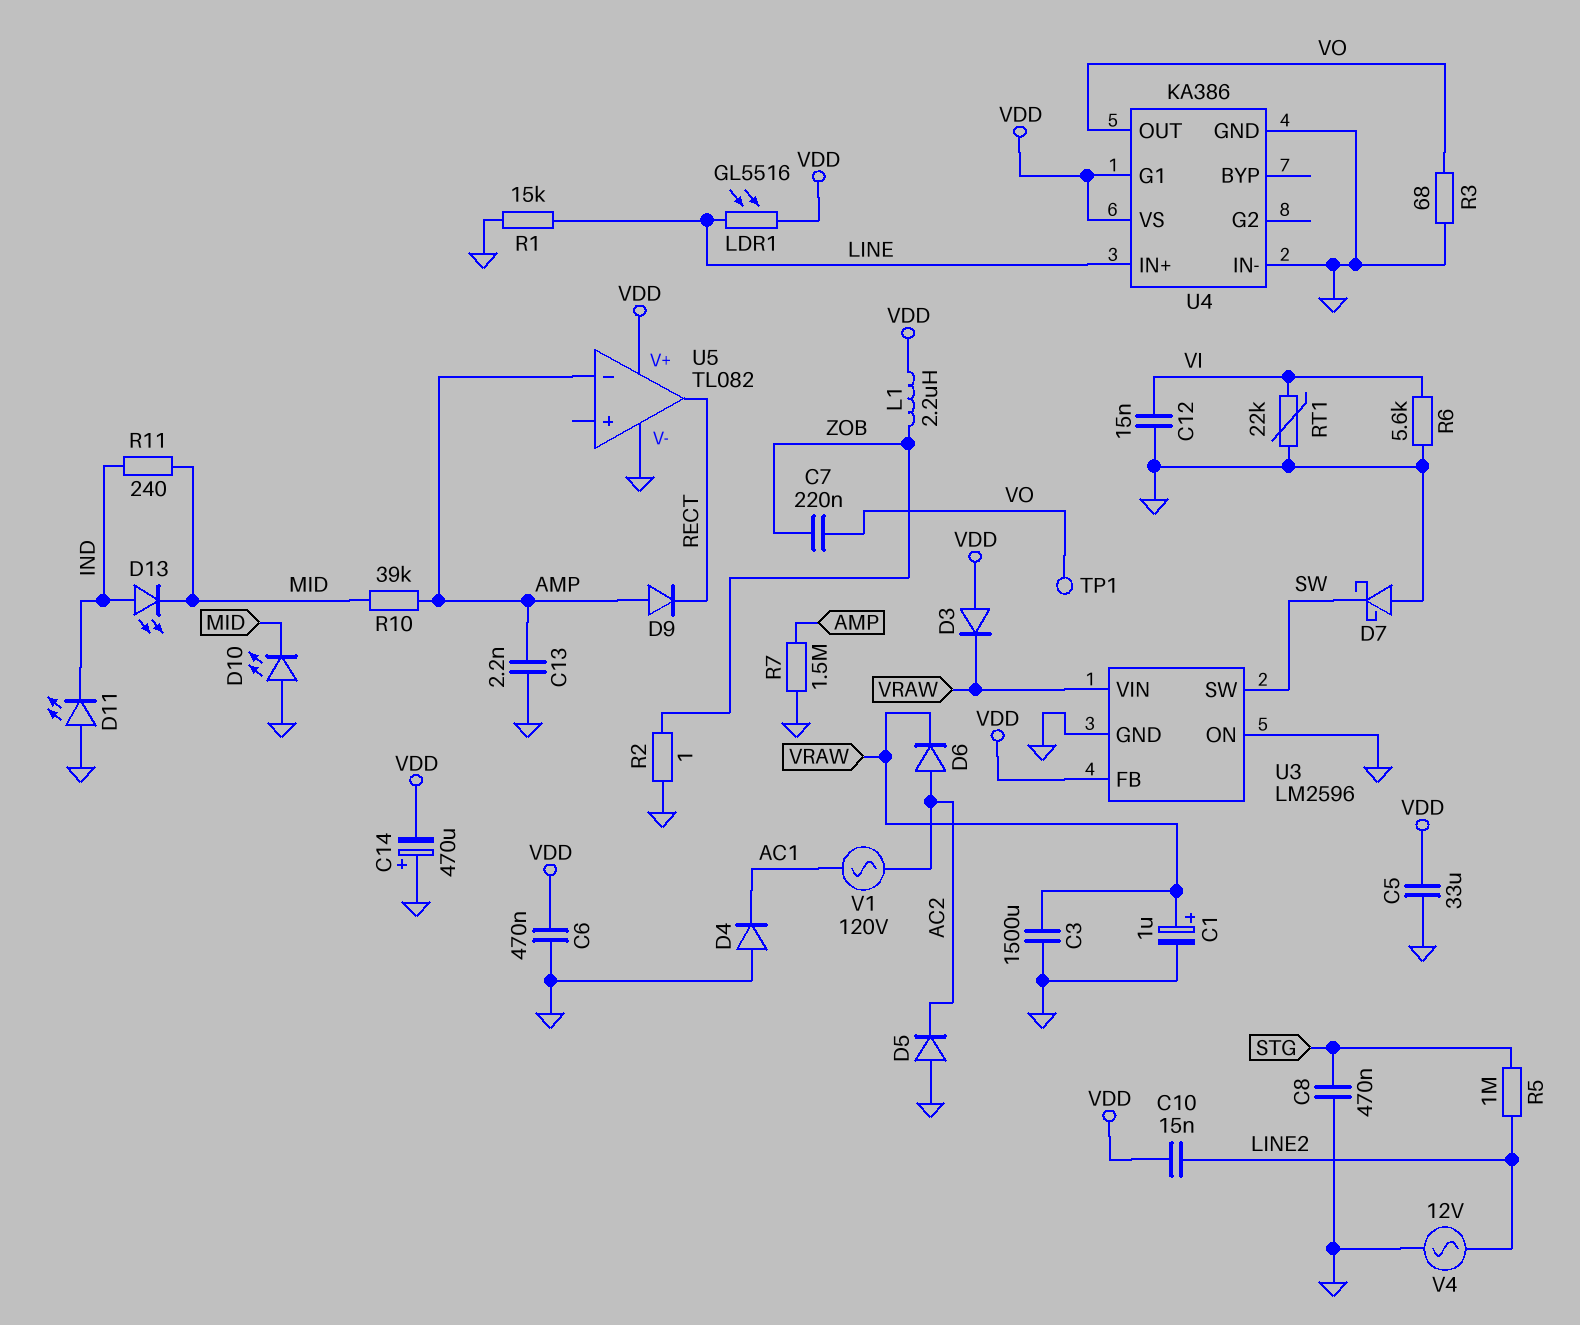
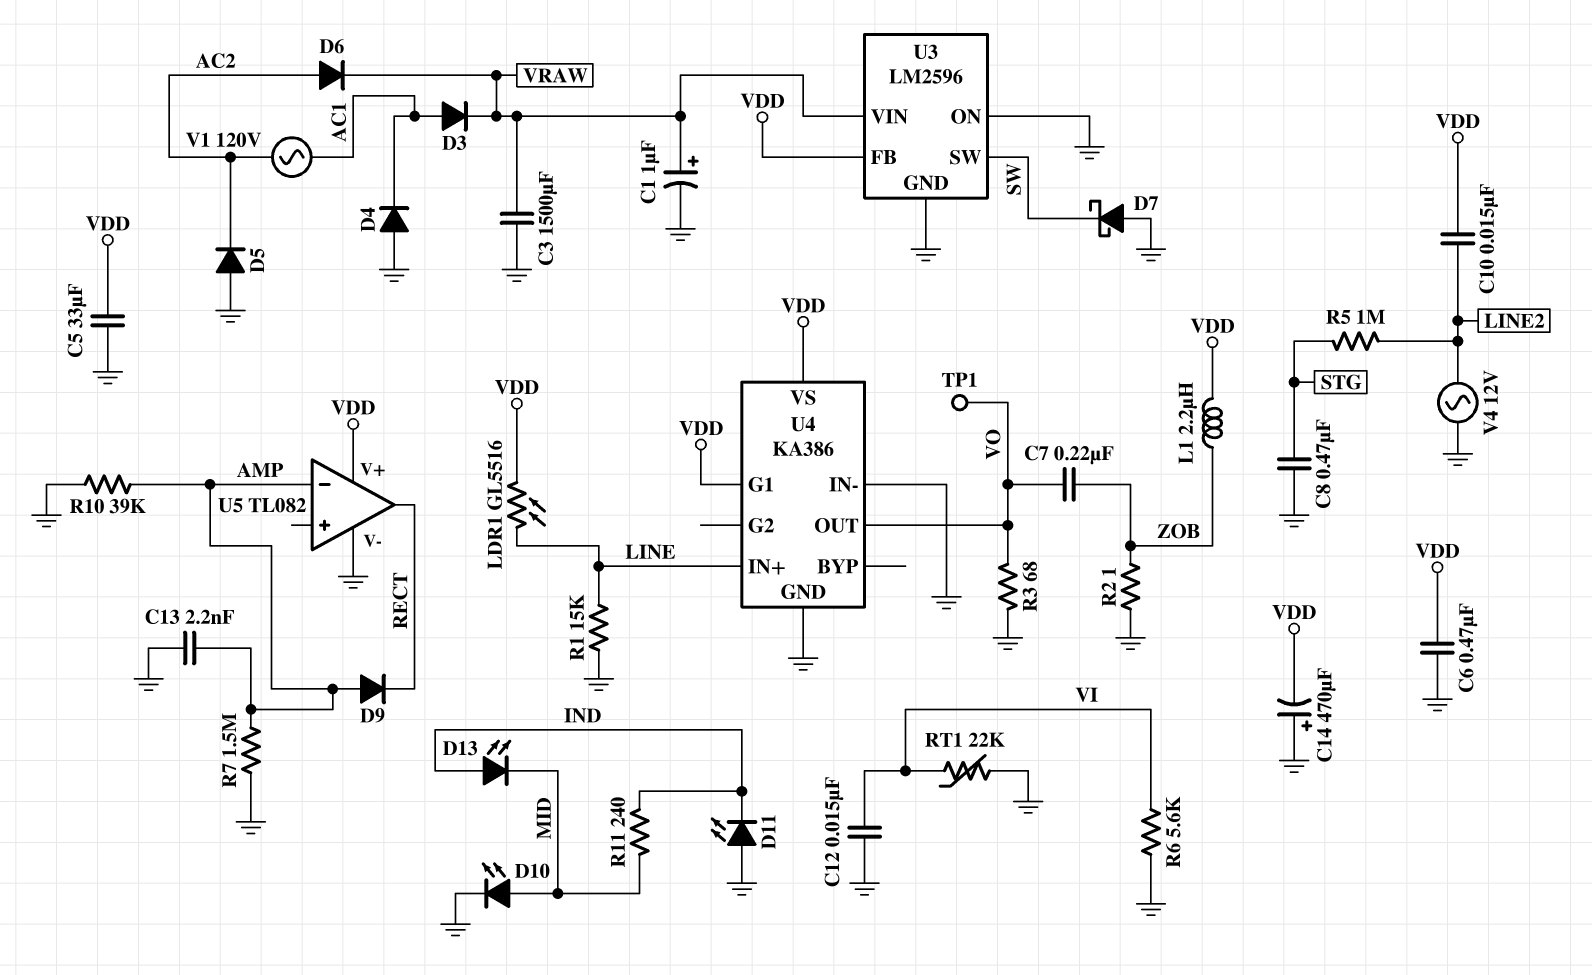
D3: diode (A VDD, K VRAW) -> diode (A AC1, K VRAW)
D10: LED (A GND, K MID) -> LED (A MID, K GND)
R10: 39k (AMP, MID) -> 39k (AMP, GND)

